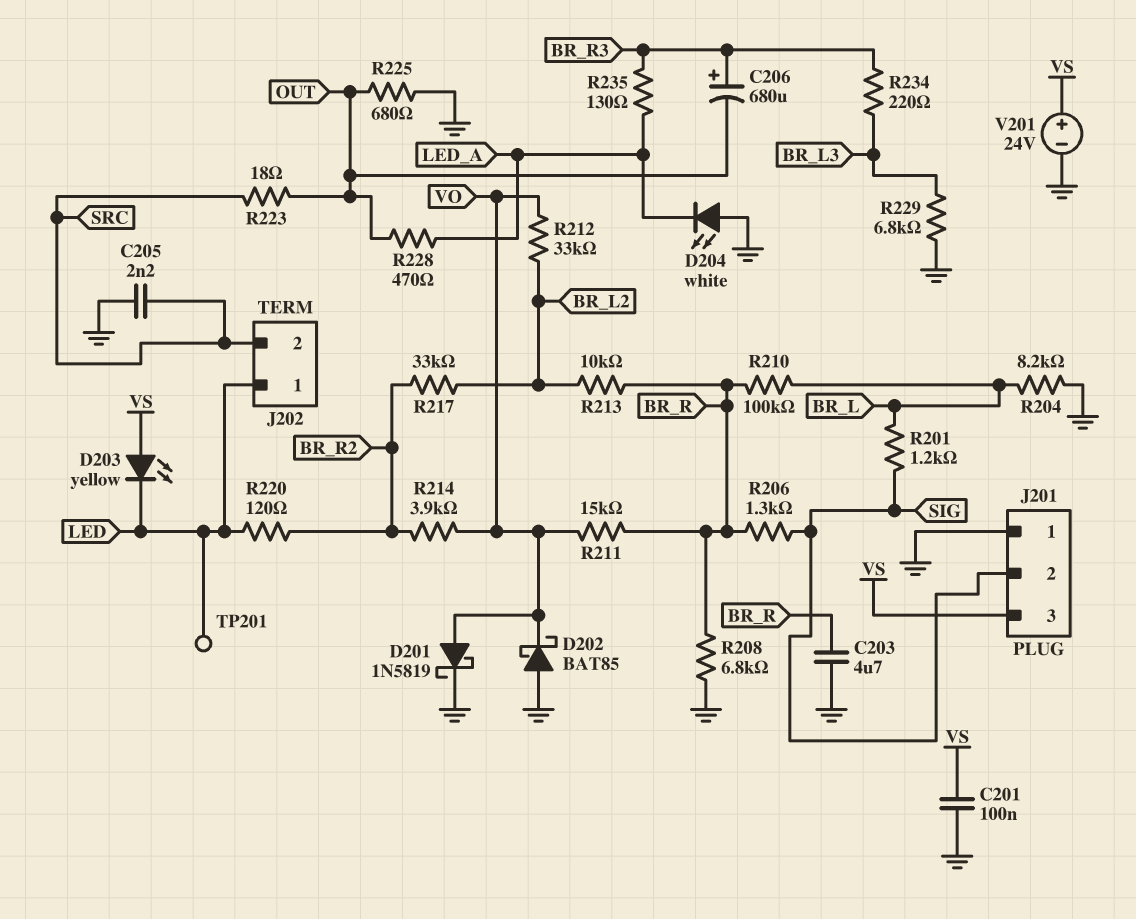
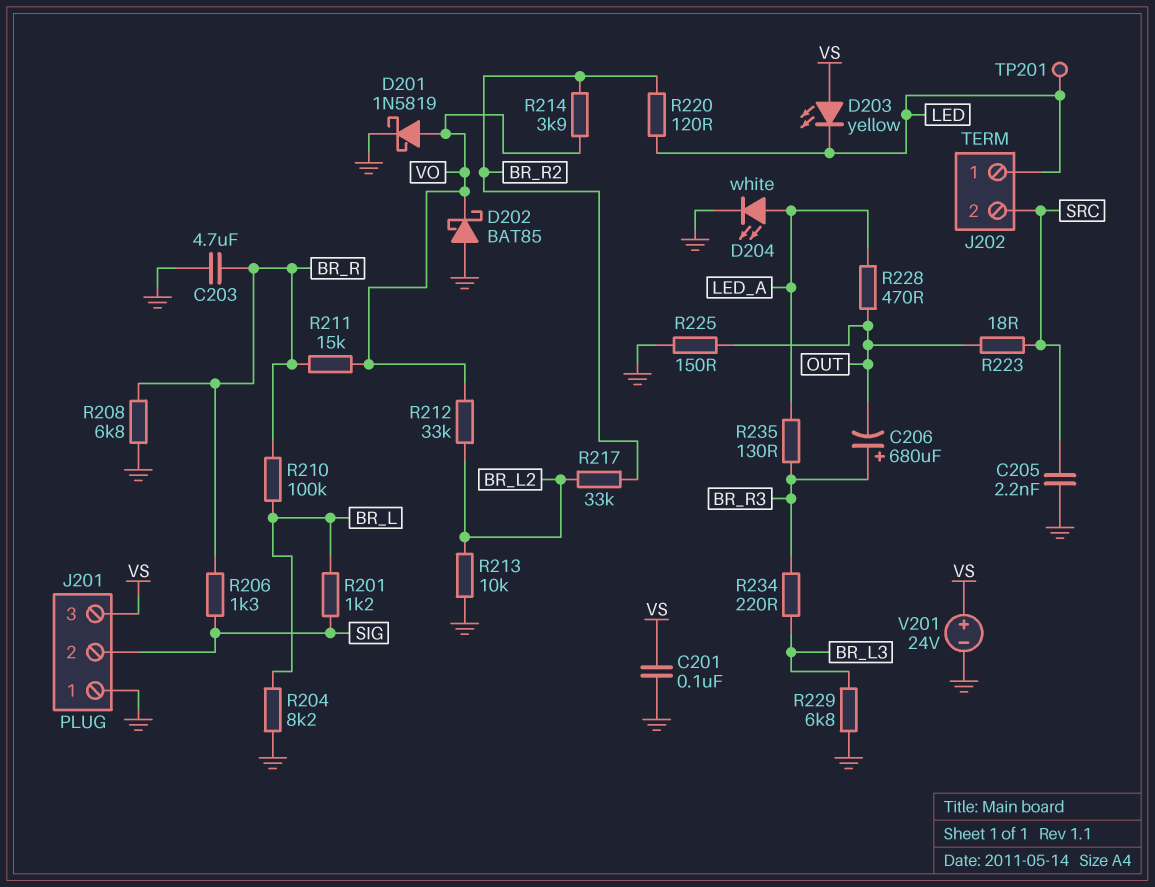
D204: LED white (A GND, K LED_A) -> LED white (A LED_A, K GND)
R213: 10k (BR_L2, BR_R) -> 10k (BR_L2, GND)
R225: 680 (GND, OUT) -> 150 (GND, OUT)

